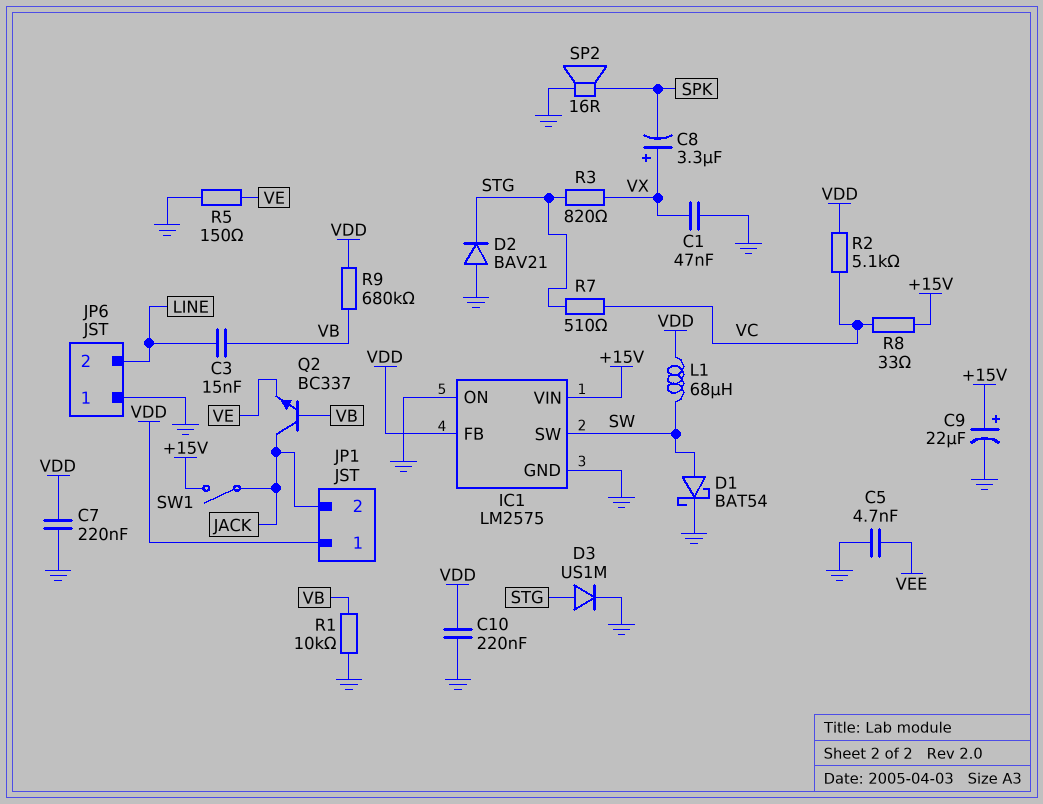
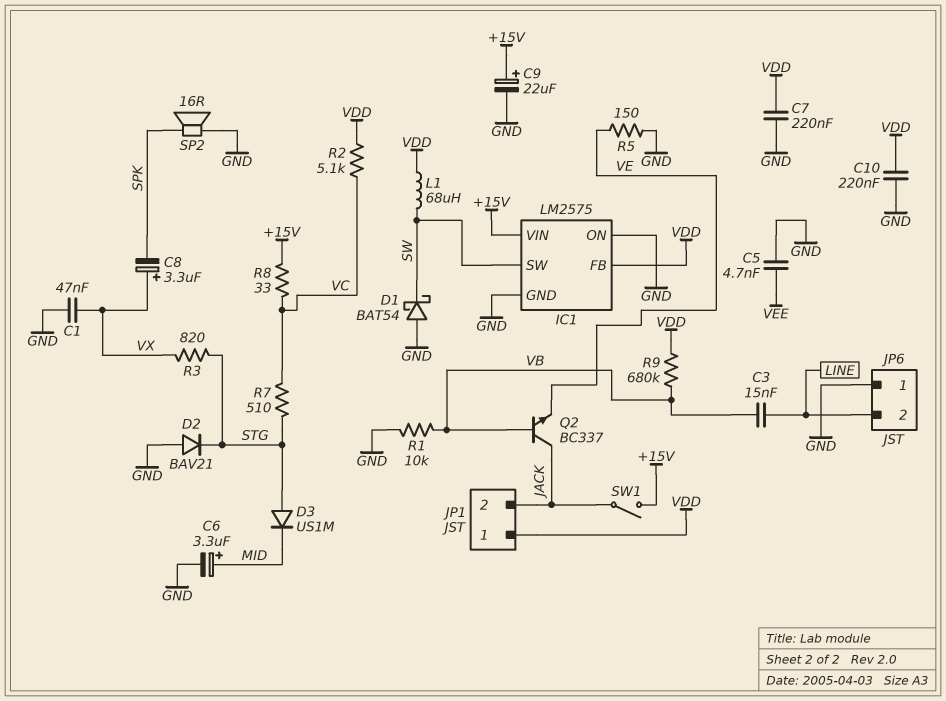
C6: none -> 3.3uF (plus MID, minus GND)
D1: schottky BAT54 (A SW, K GND) -> schottky BAT54 (A GND, K SW)
D3: diode US1M (A STG, K GND) -> diode US1M (A STG, K MID)

